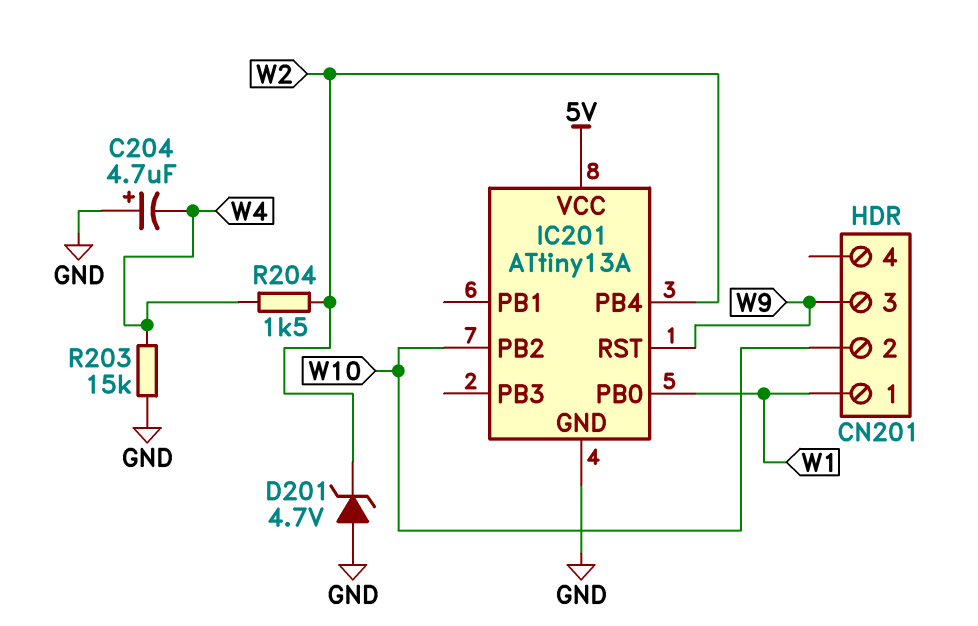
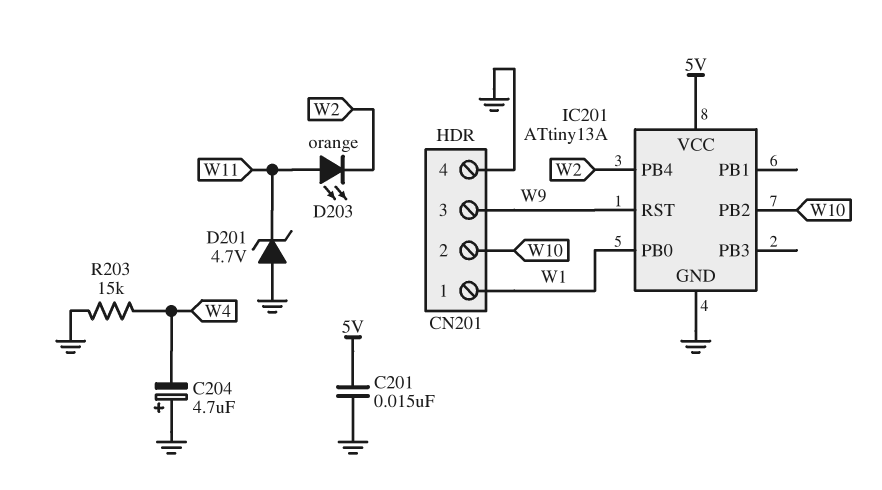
C201: none -> 15nF (5V, GND)
CN201 pin 4: none -> GND
D201: zener 4.7V (A GND, K W2) -> zener 4.7V (A GND, K W11)
D203: none -> LED orange (A W11, K W2)
R204: 1.5k (W2, W4) -> none

